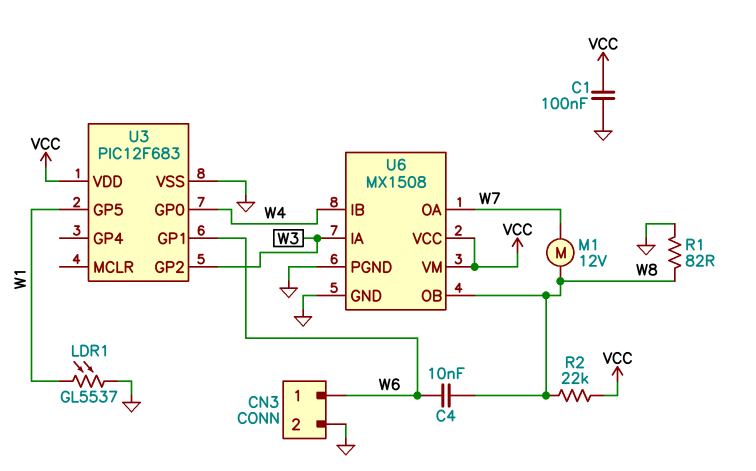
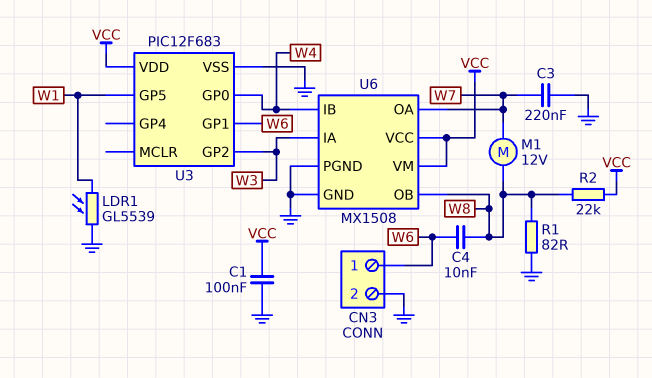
C3: none -> 220nF (GND, W7)
LDR1: GL5537 (GND, W1) -> GL5539 (GND, W1)

